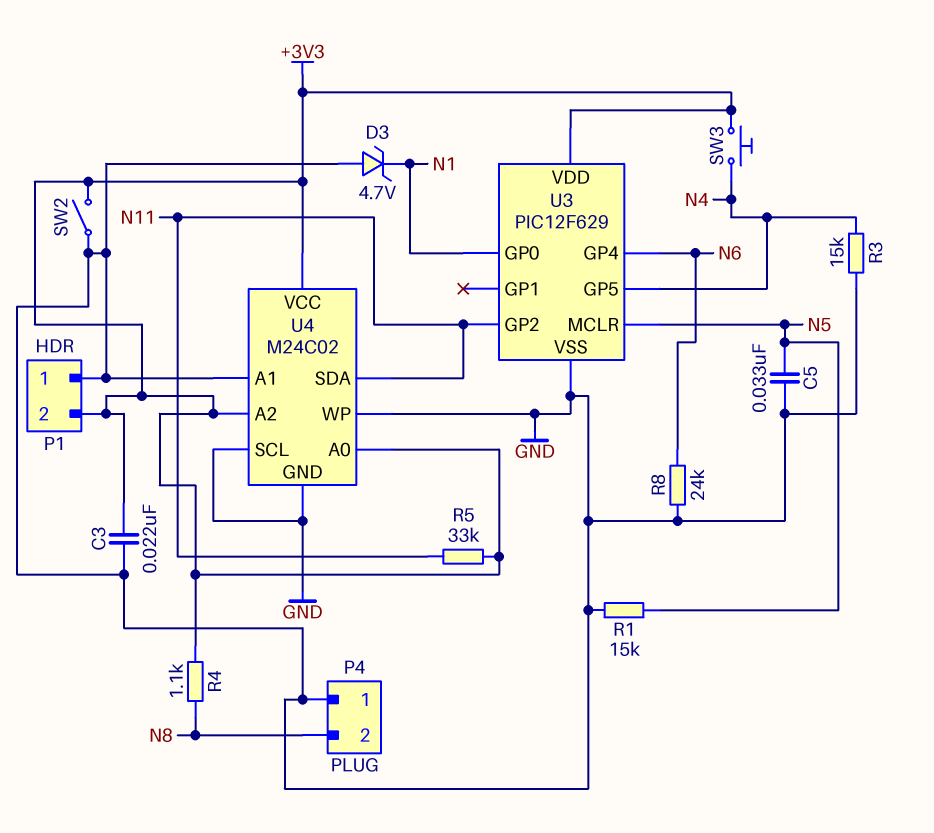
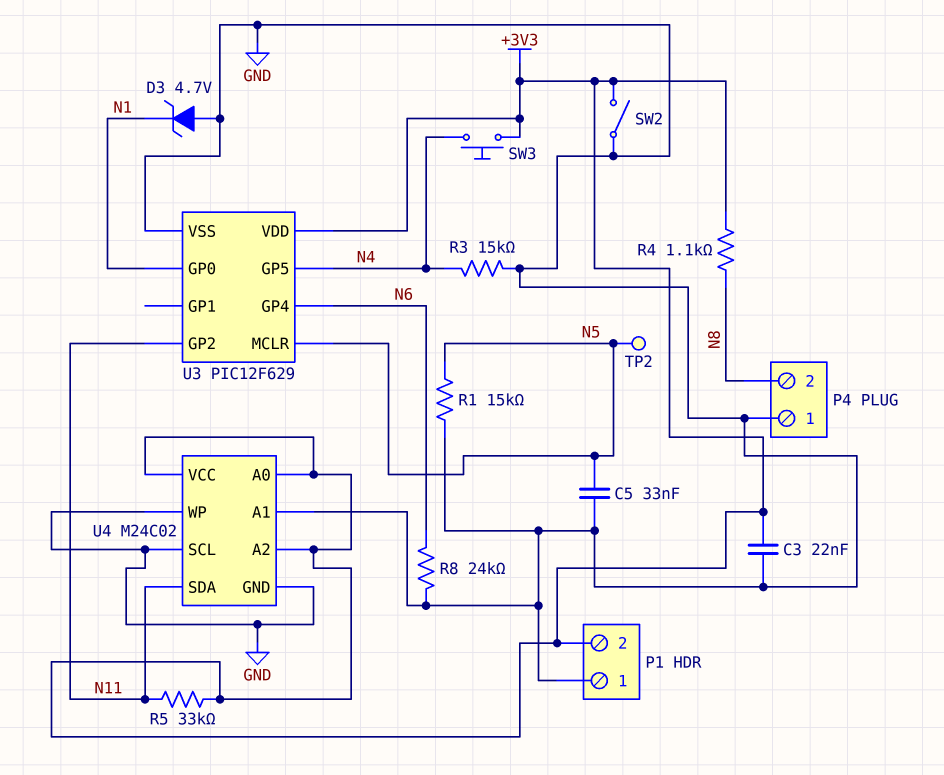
TP2: none -> test point (N5)

